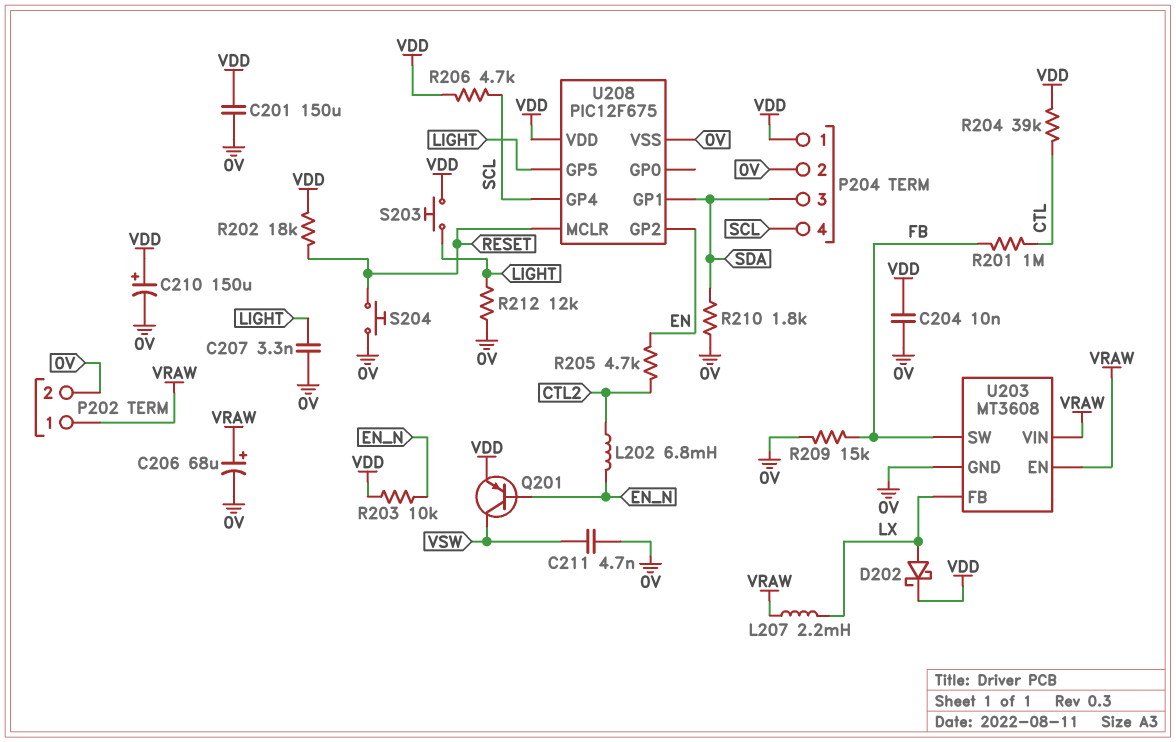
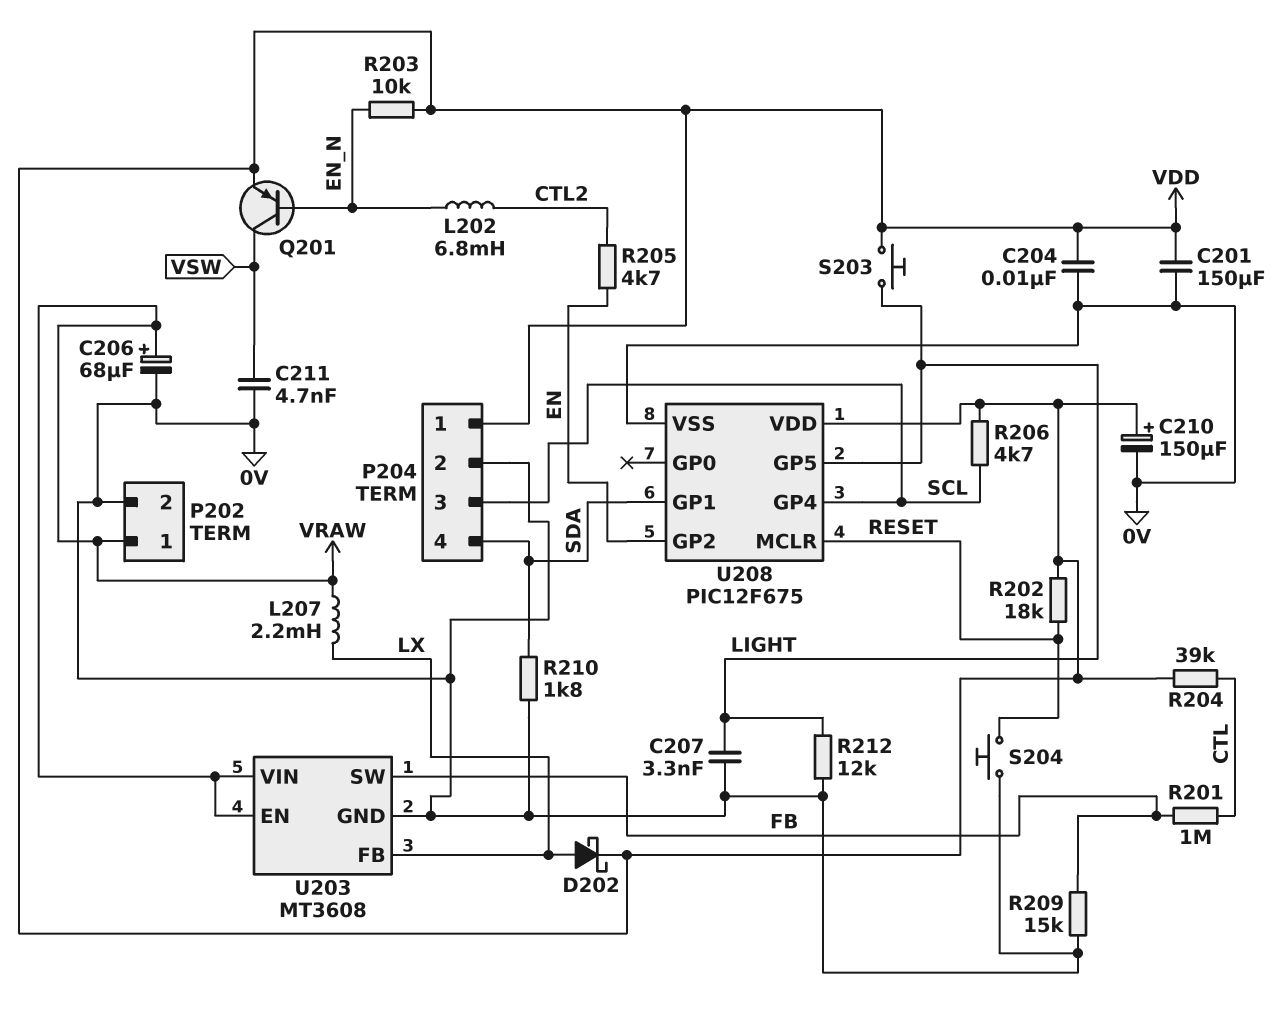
P204 pin 3: SDA -> SCL
P204 pin 4: SCL -> SDA

